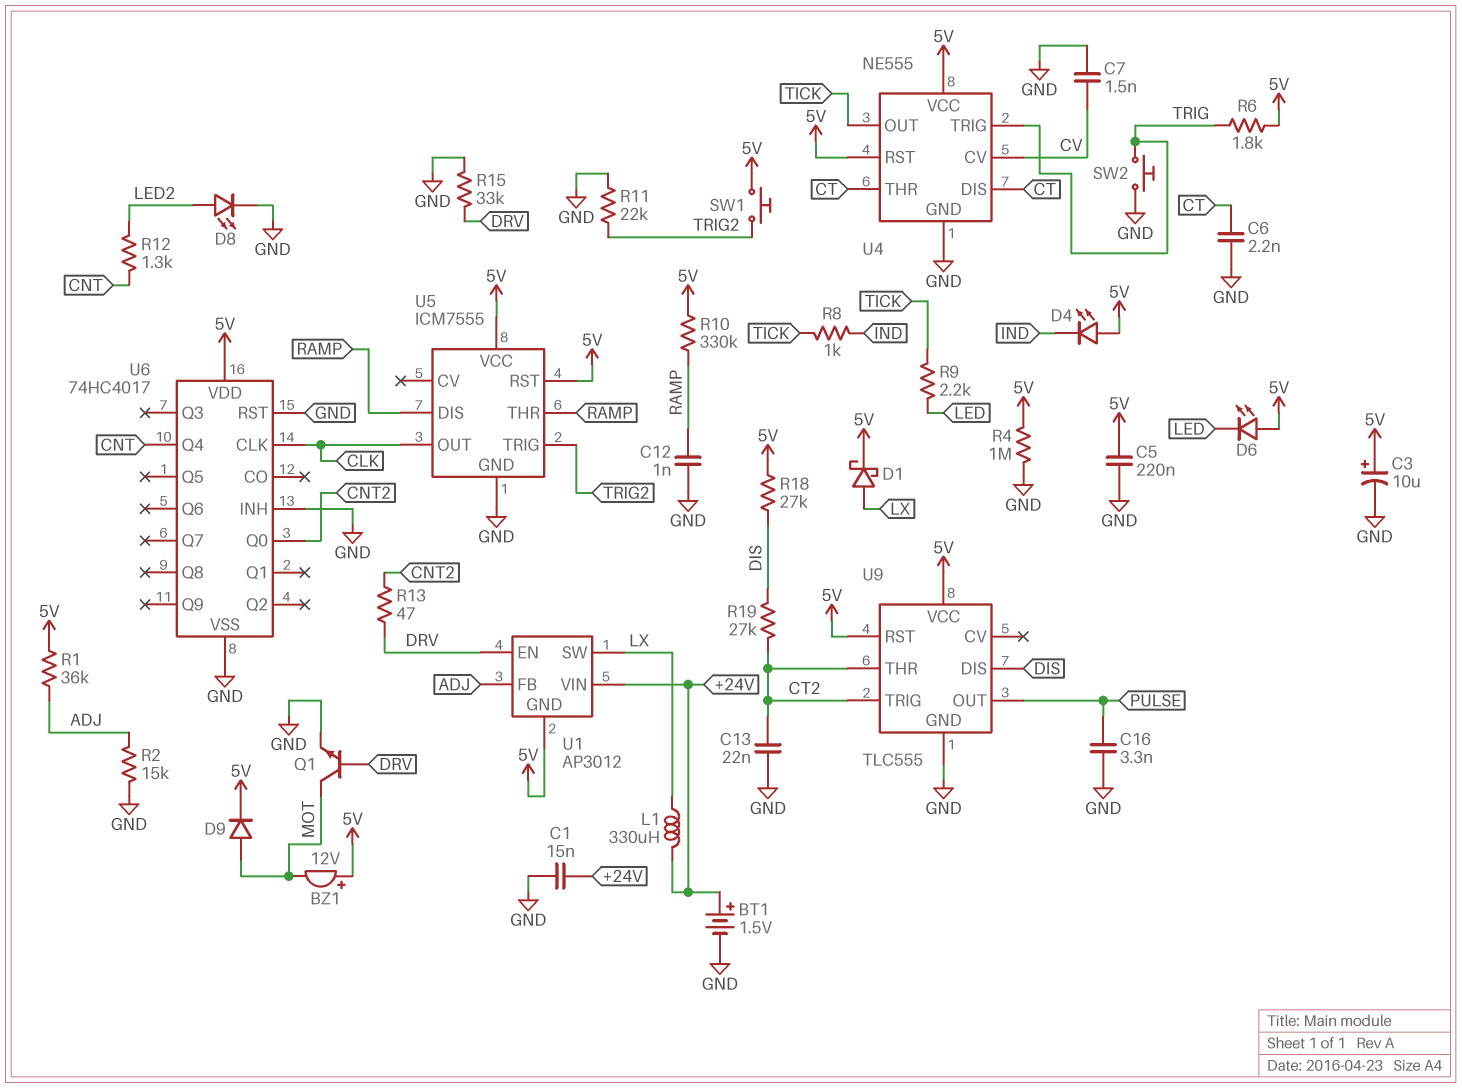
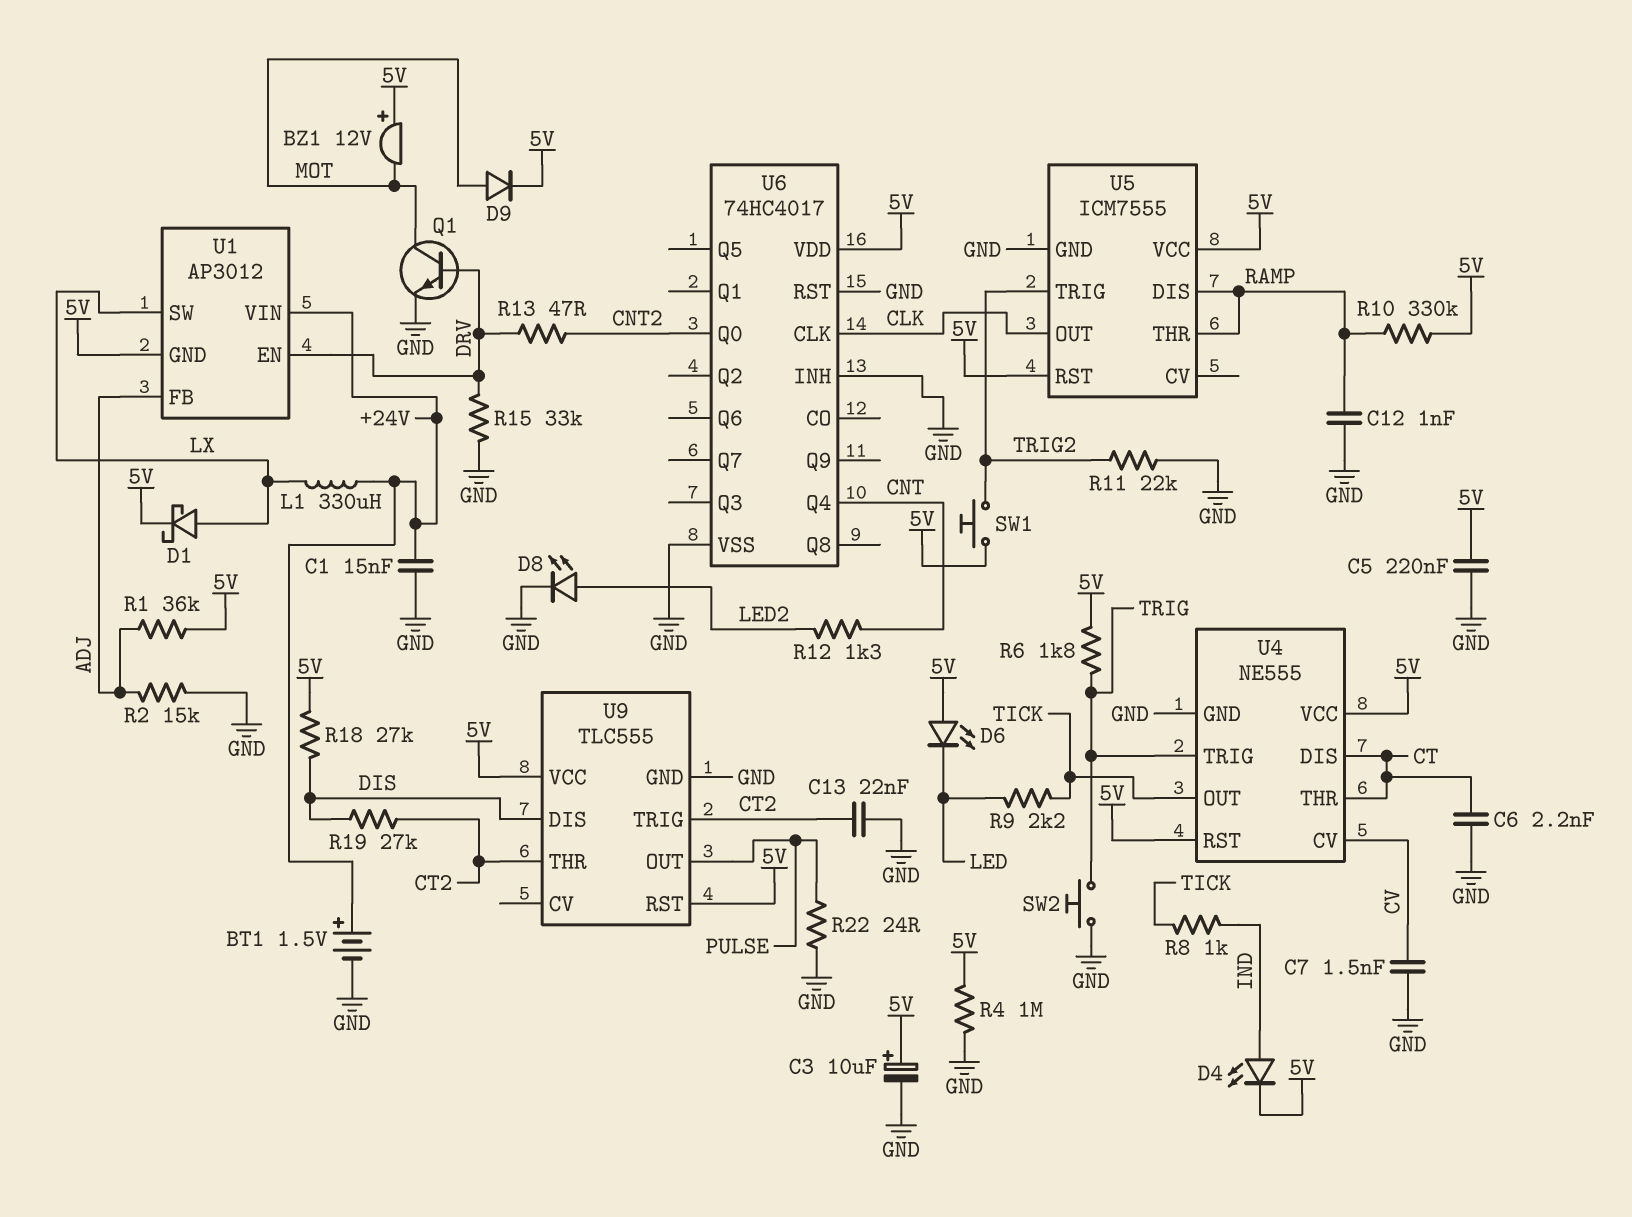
C16: 3.3nF (GND, PULSE) -> none
D4: LED (A 5V, K IND) -> LED (A IND, K 5V)
R22: none -> 24 (GND, PULSE)

